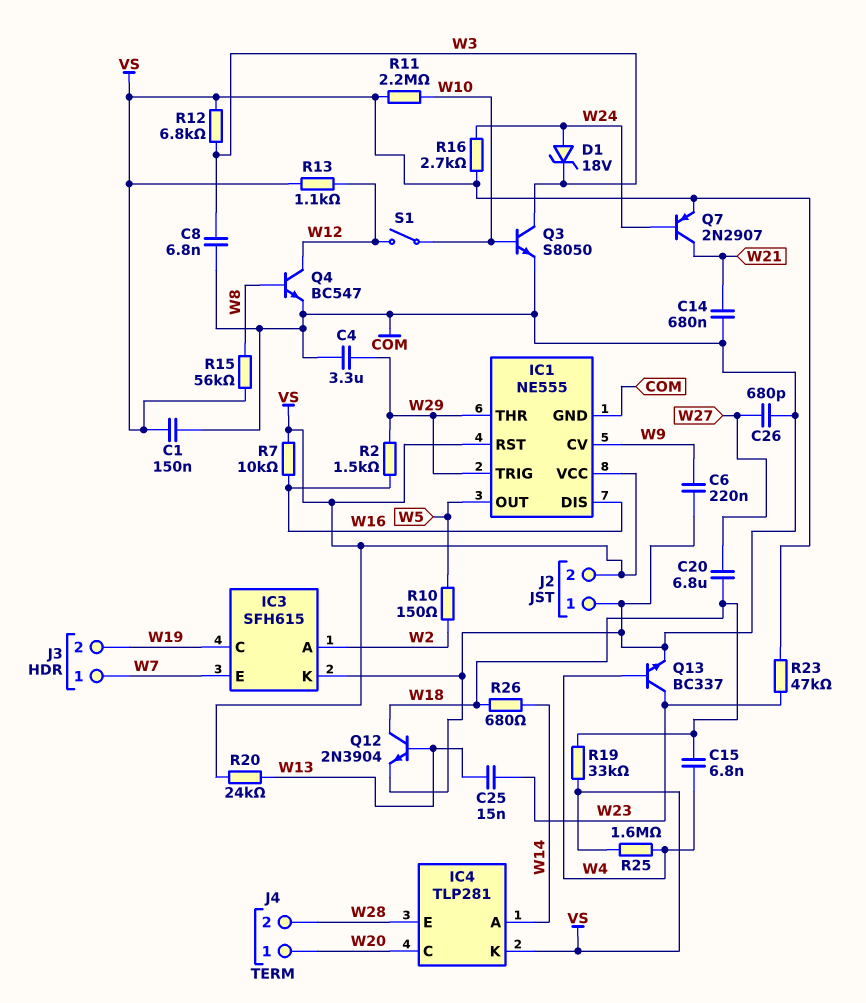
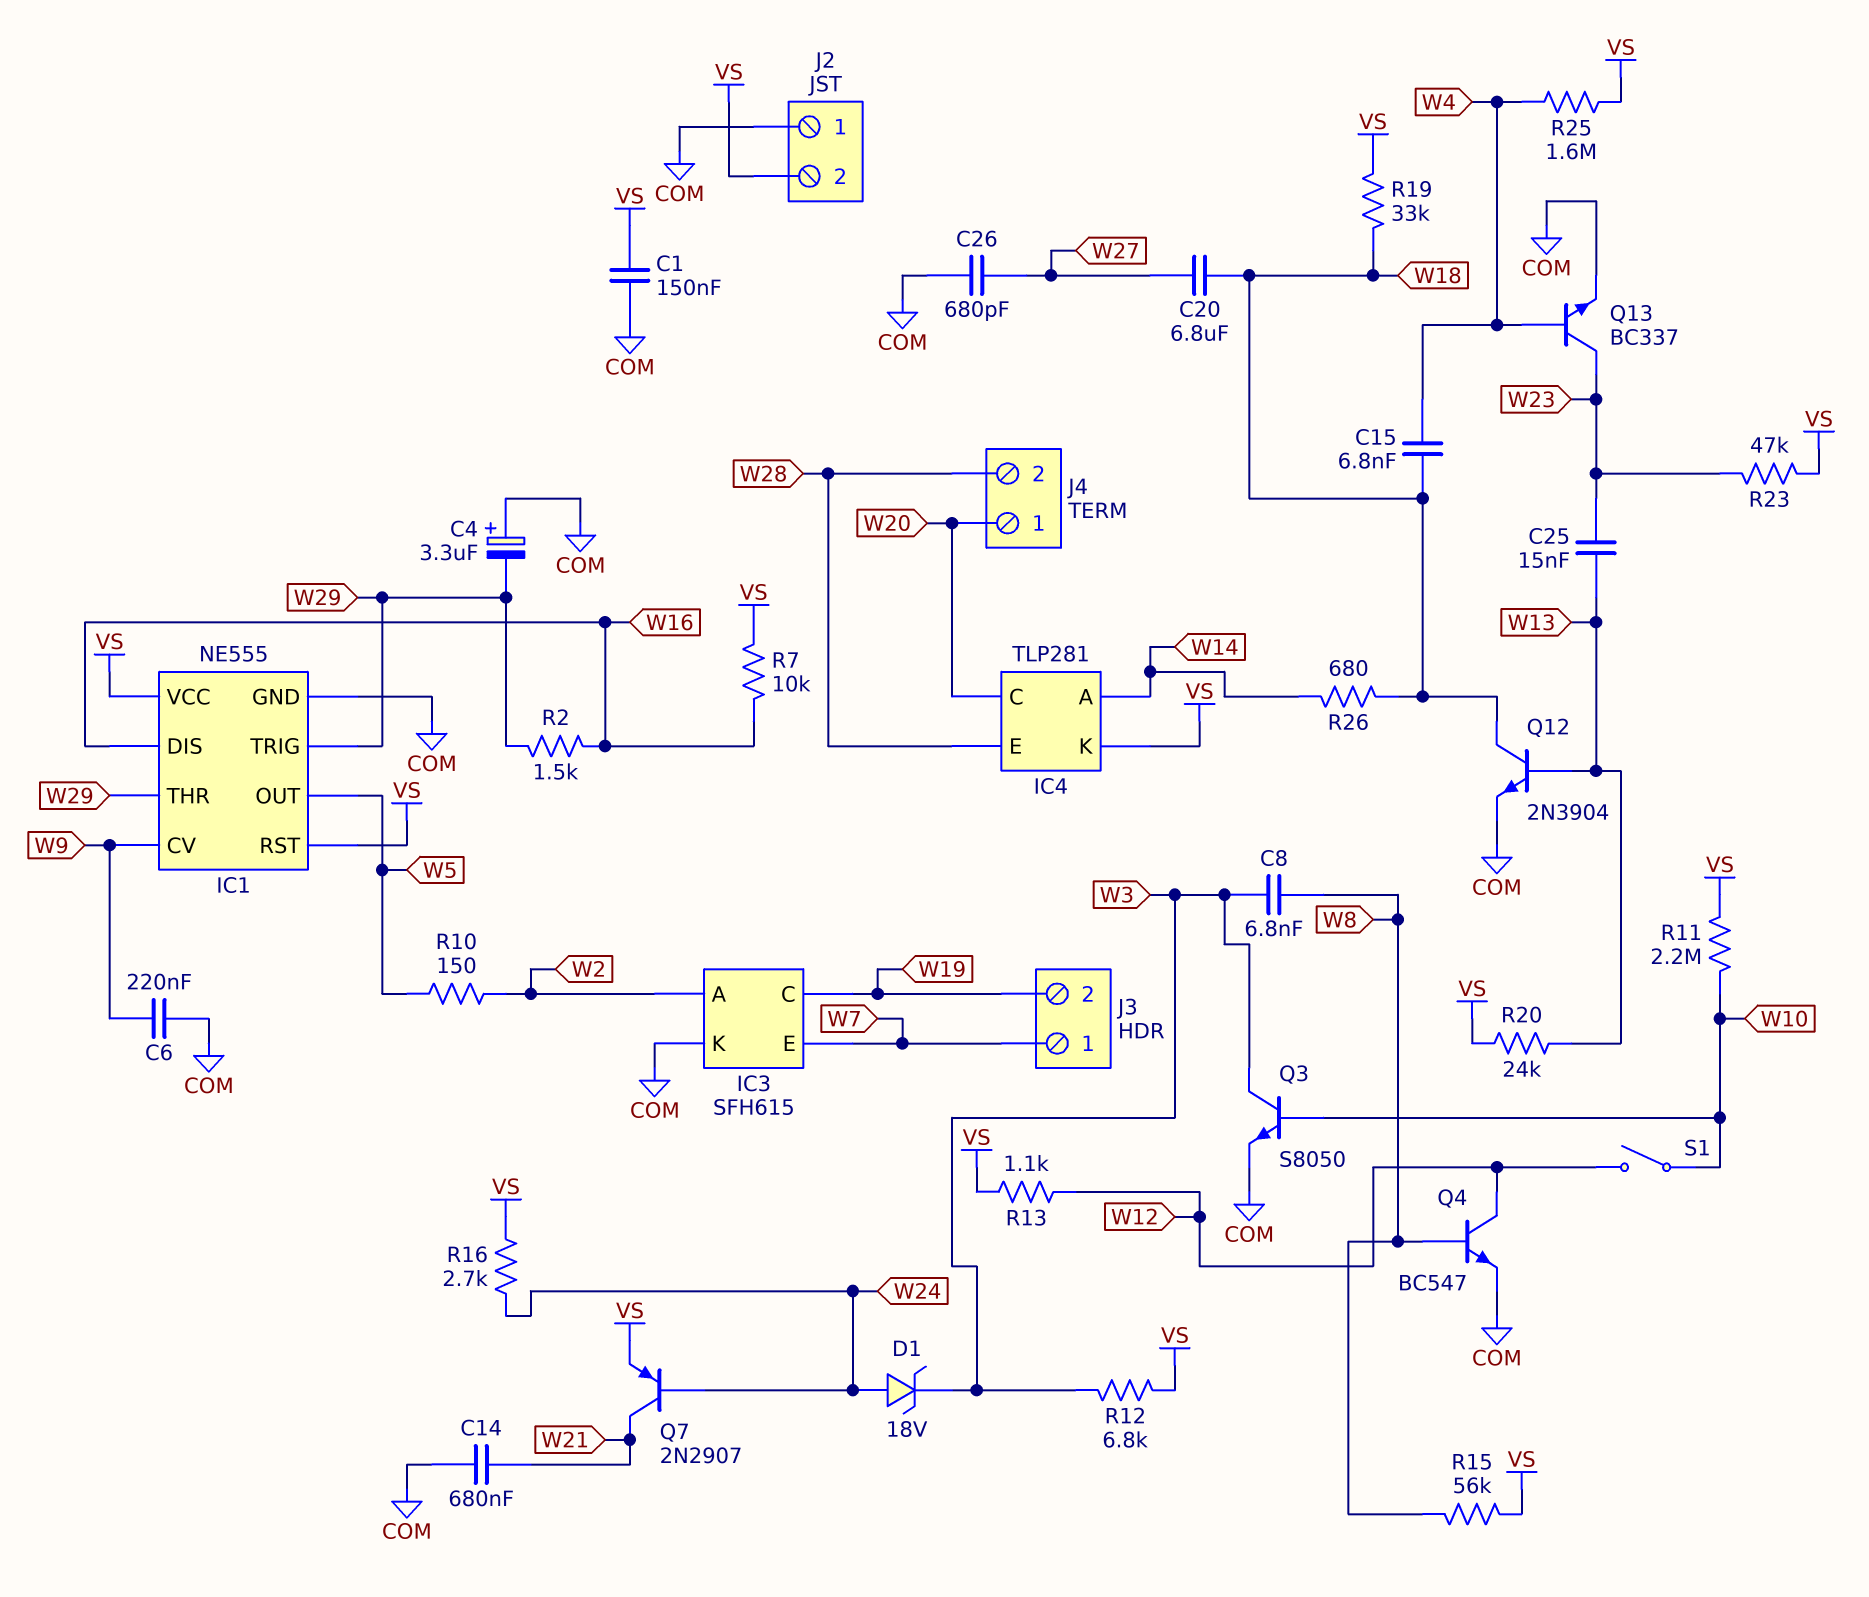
C4: 3.3uF (COM, W29) -> 3.3uF (plus COM, minus W29)
C8: 6.8nF (COM, W3) -> 6.8nF (W3, W8)

